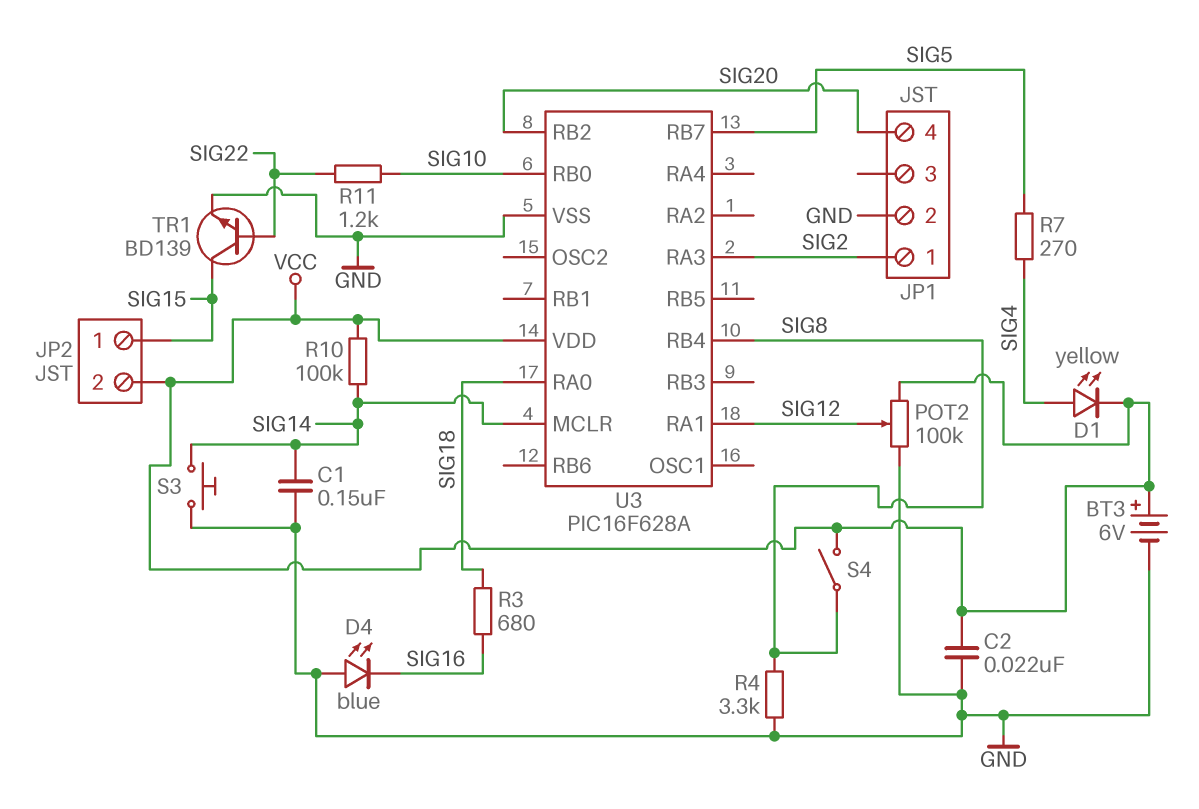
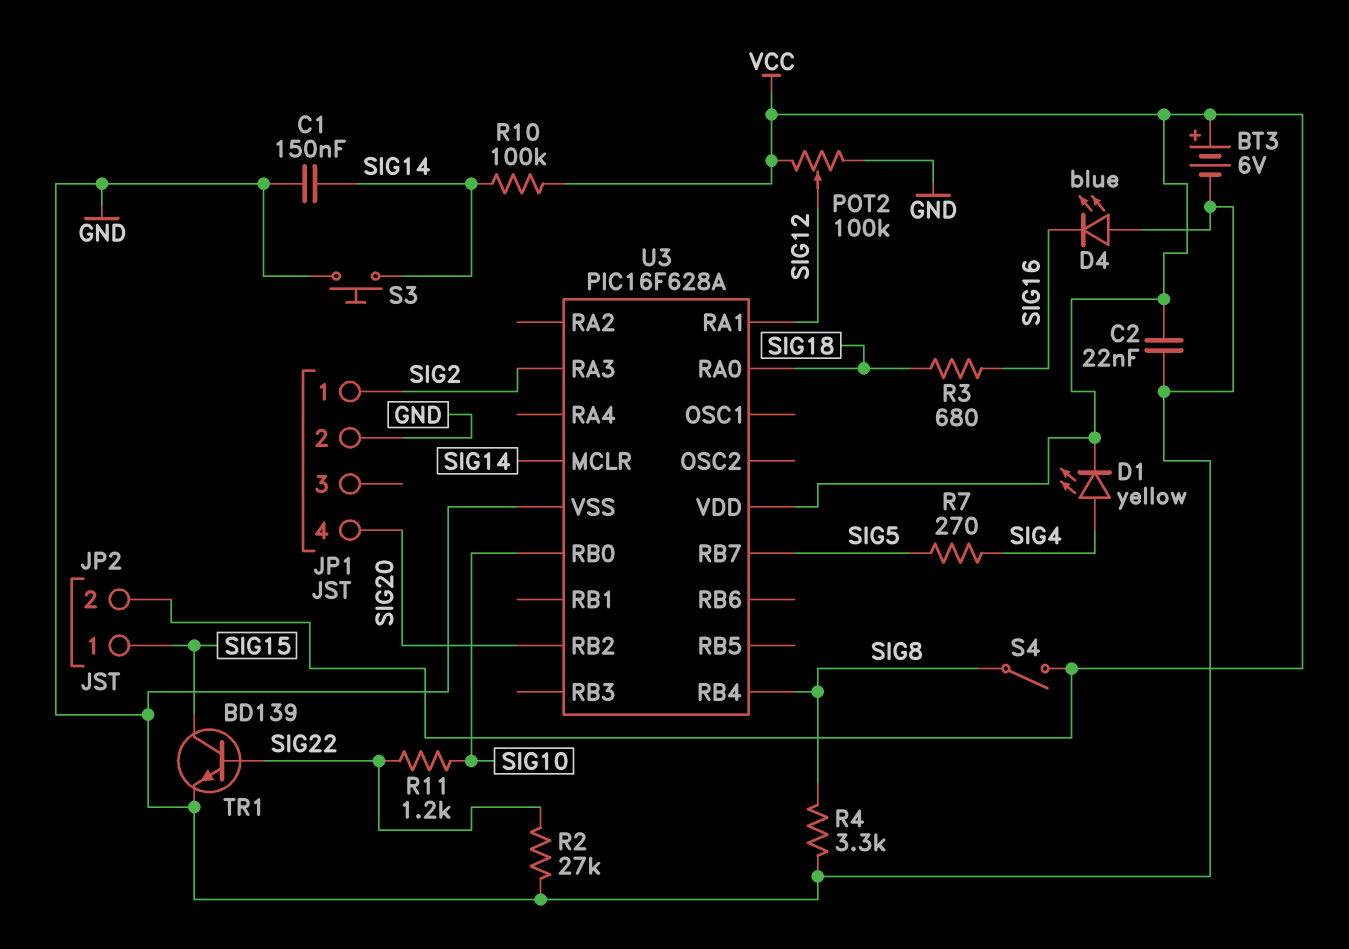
R2: none -> 27k (GND, SIG22)

